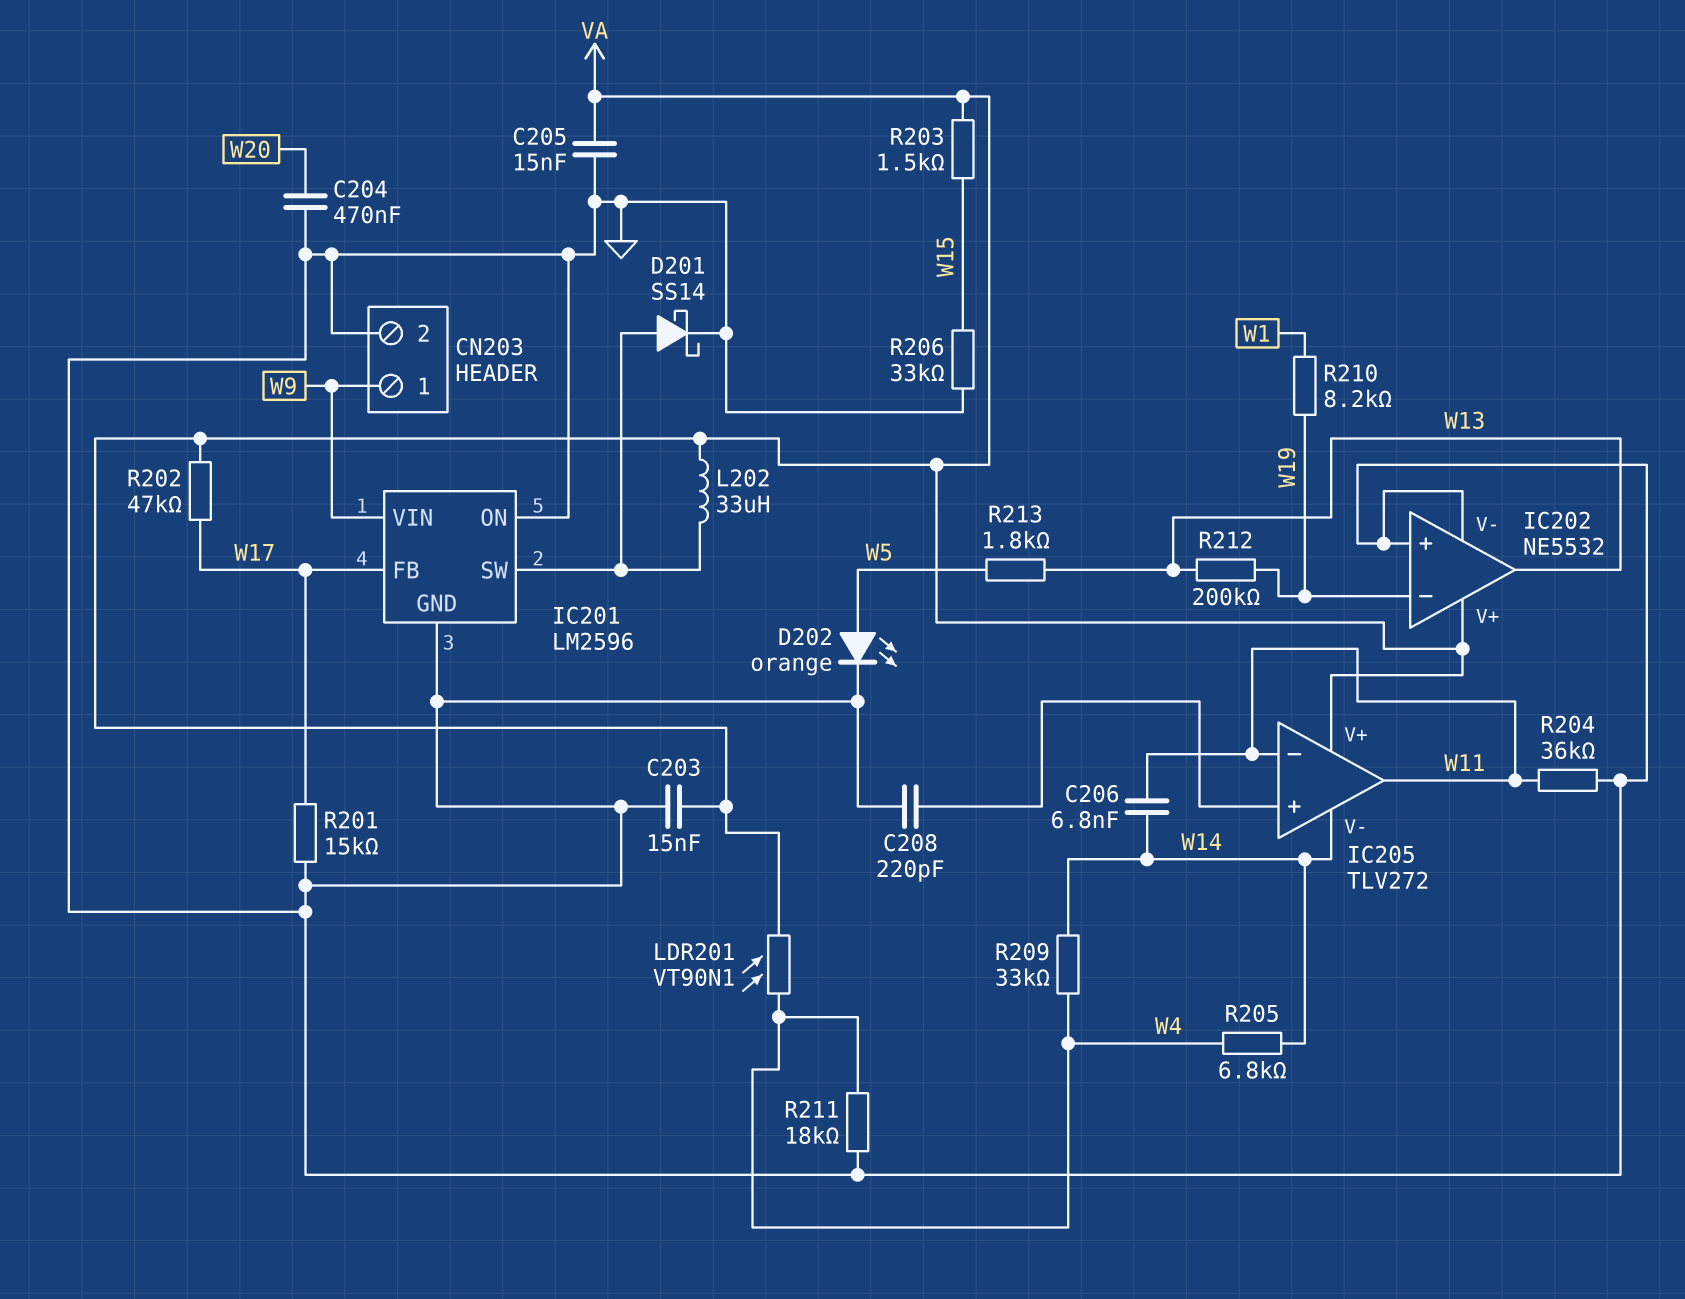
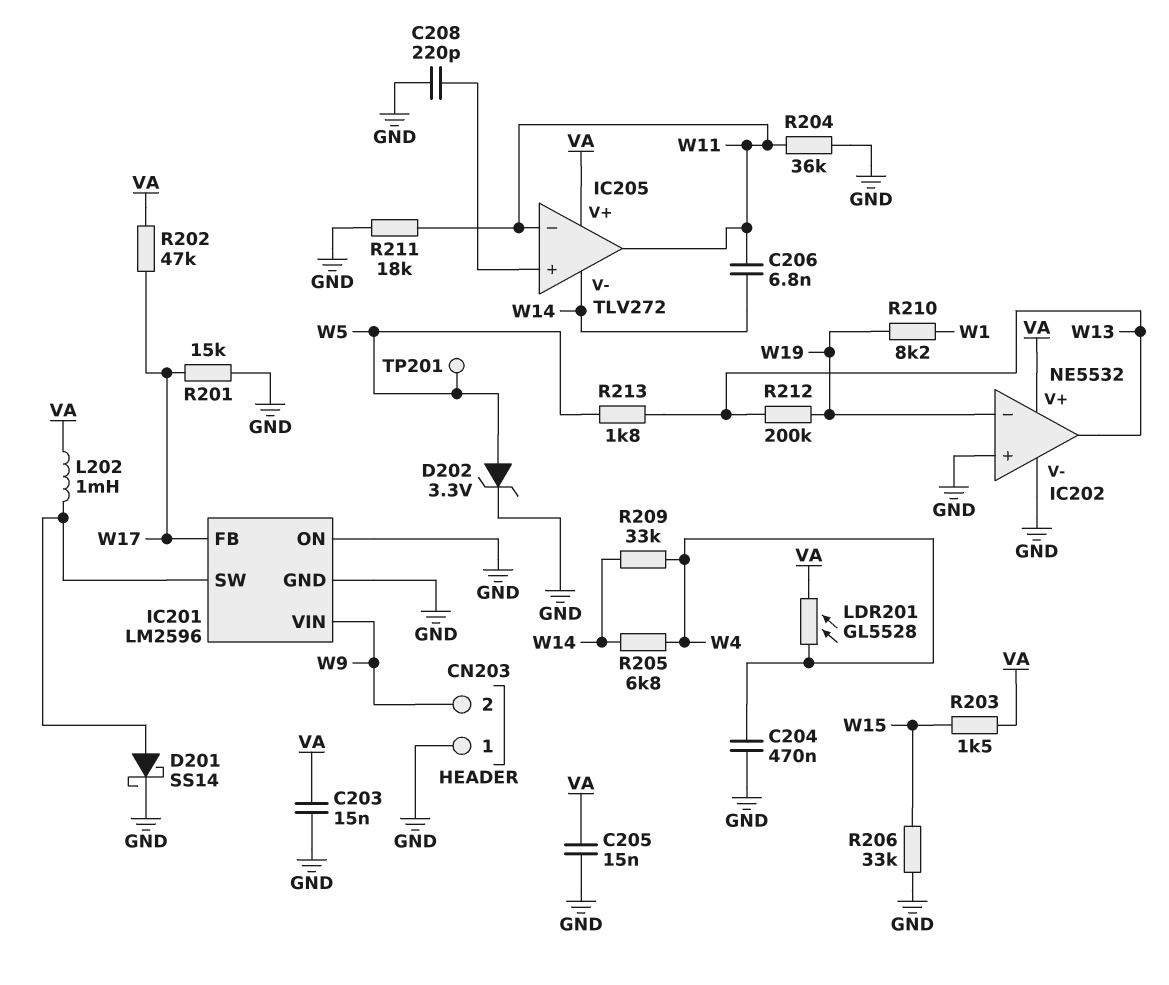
C204: 470nF (GND, W20) -> 470nF (GND, W4)
CN203 pin 1: W9 -> GND
CN203 pin 2: GND -> W9
D202: LED orange (A W5, K GND) -> zener 3.3V (A W5, K GND)
L202: 33uH (IC201/SW, VA) -> 1mH (IC201/SW, VA)
LDR201: VT90N1 (VA, W4) -> GL5528 (VA, W4)
R211: 18k (GND, W4) -> 18k (GND, W11)
TP201: none -> test point (W5)

